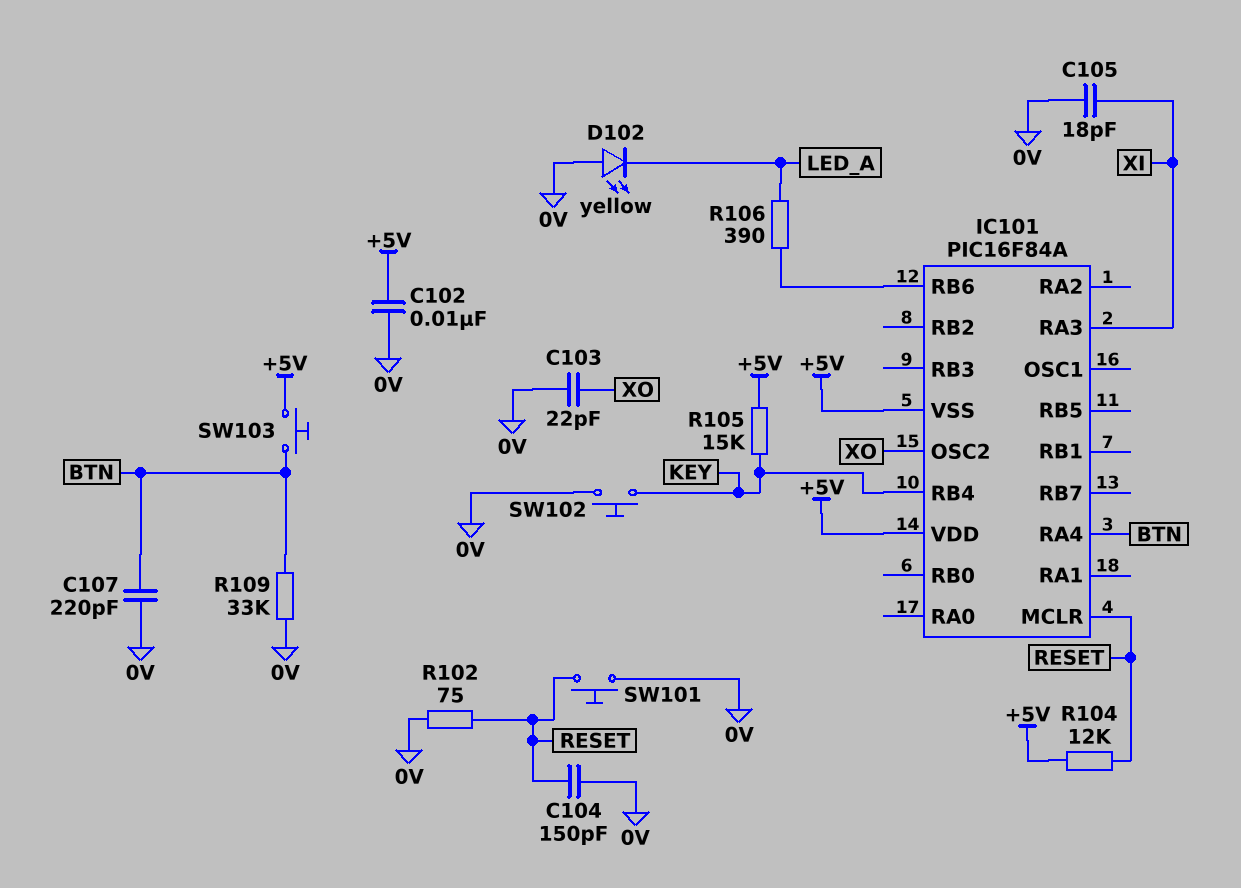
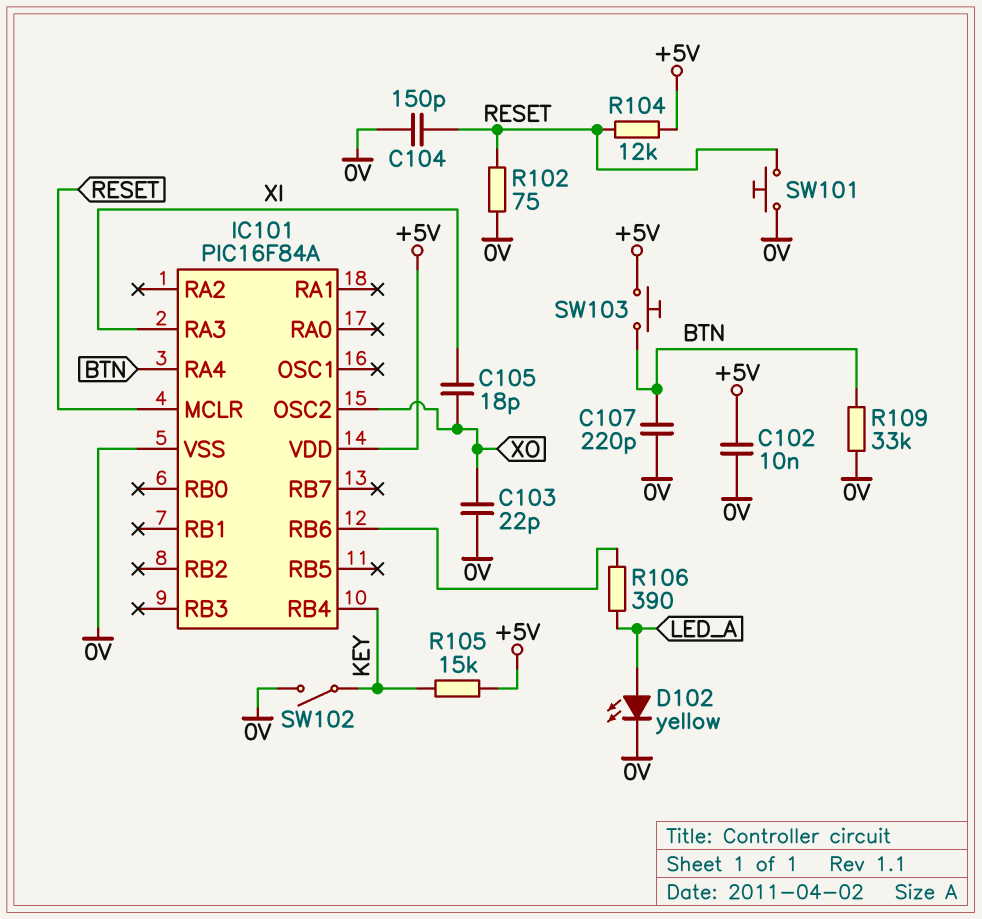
C105: 18pF (0V, XI) -> 18pF (XI, XO)
D102: LED yellow (A 0V, K LED_A) -> LED yellow (A LED_A, K 0V)
IC101 pin VSS: +5V -> 0V
SW102: button (0V, KEY) -> switch (0V, KEY)

